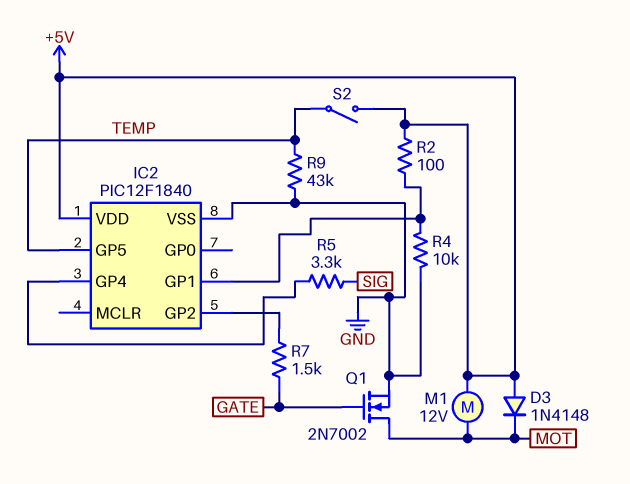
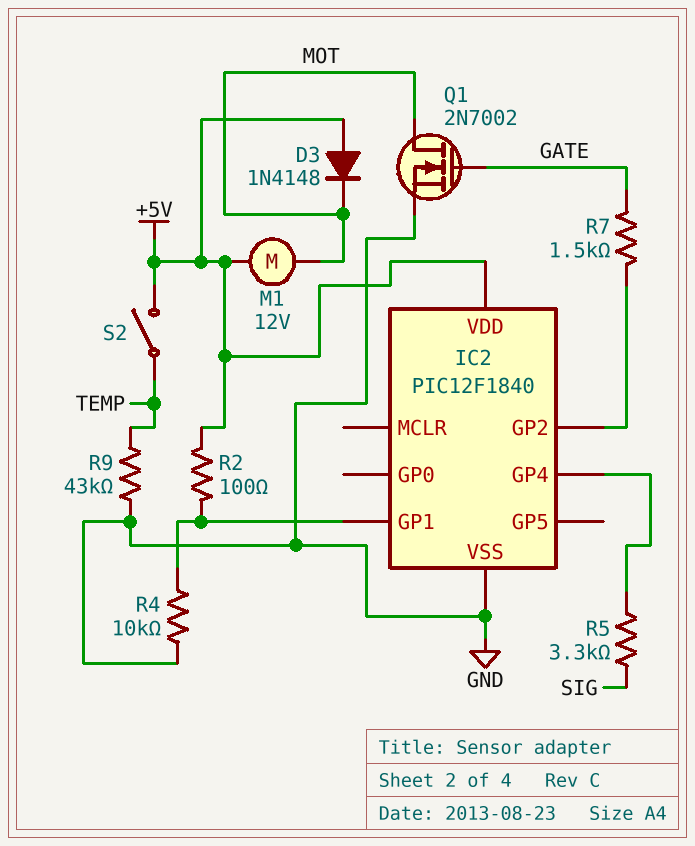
IC2 pin GP5: TEMP -> none

